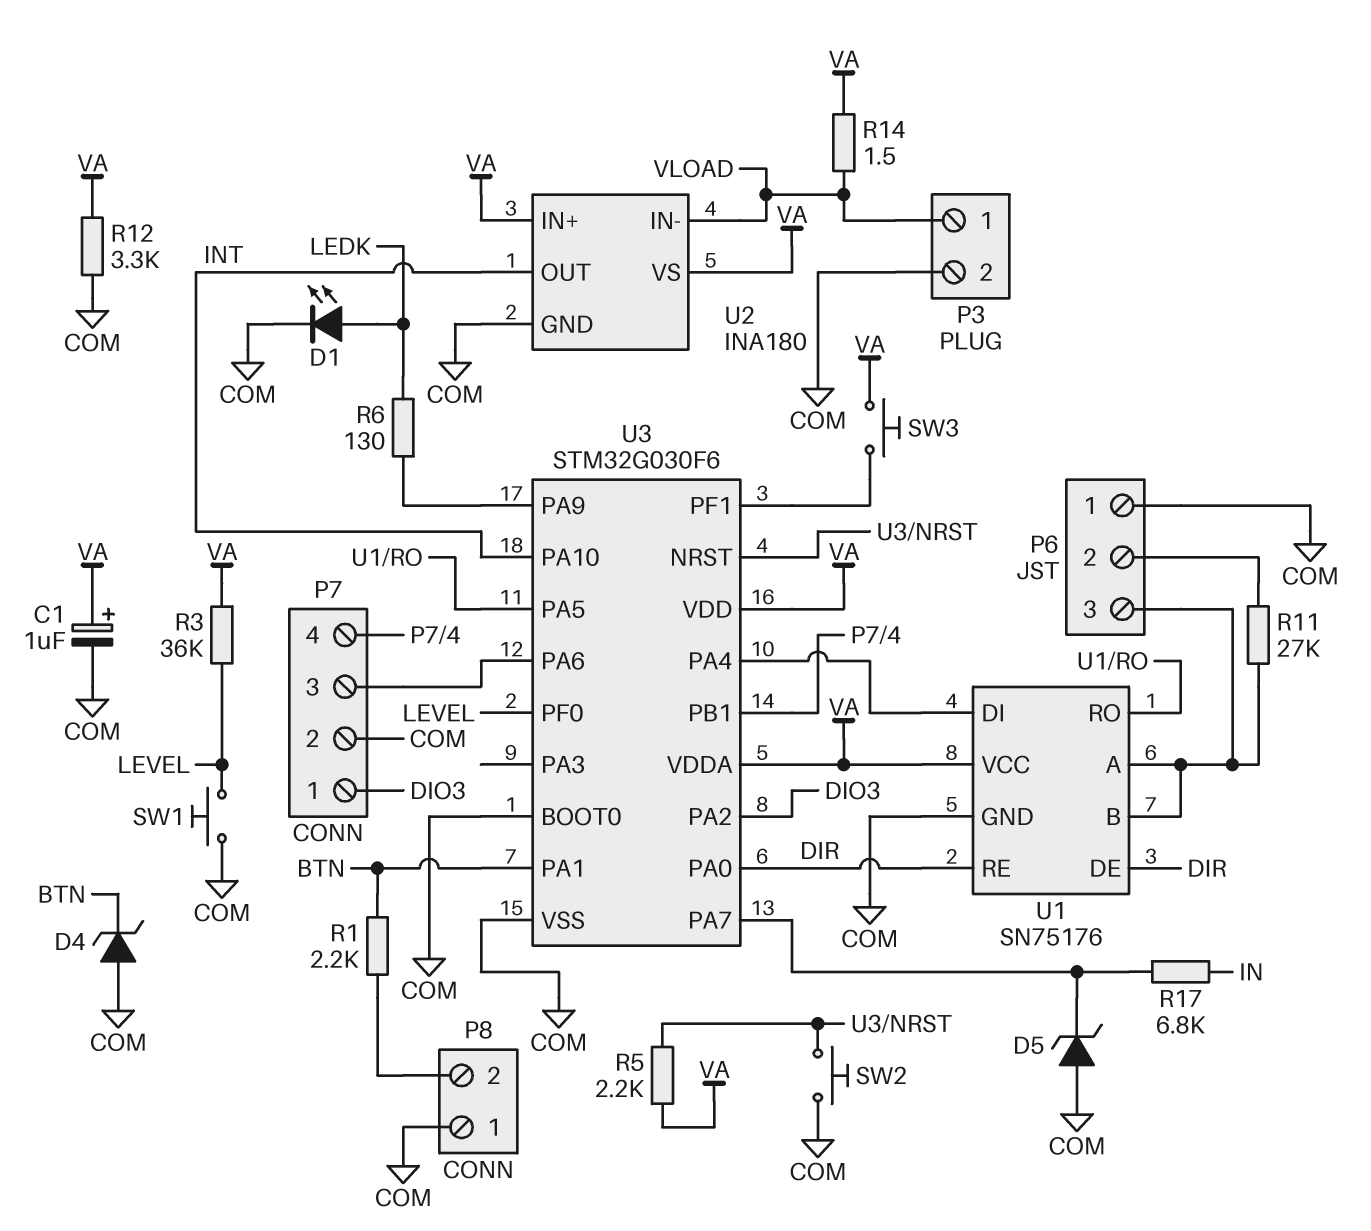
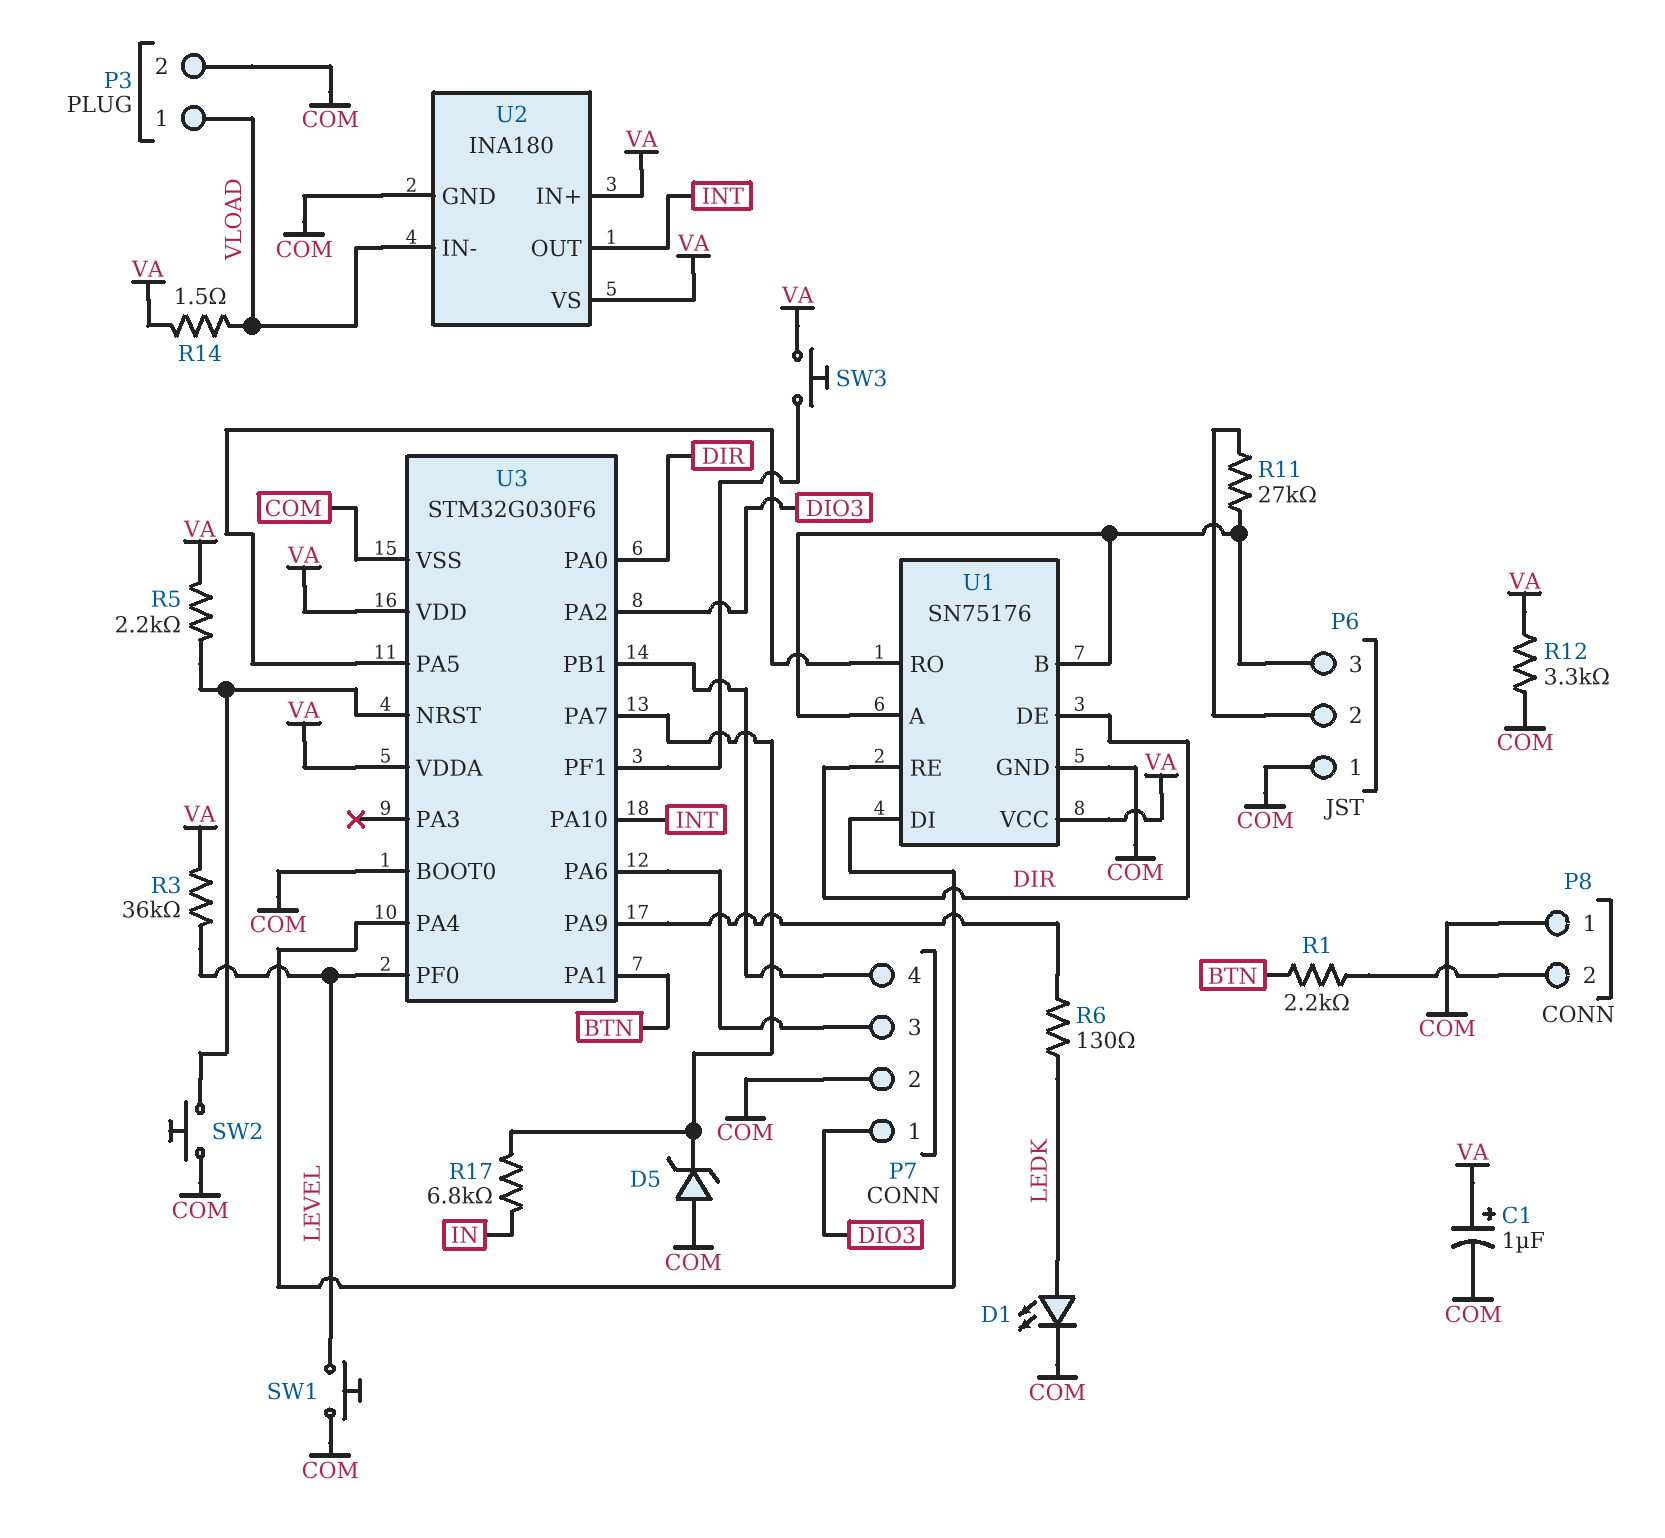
D4: zener (A COM, K BTN) -> none

